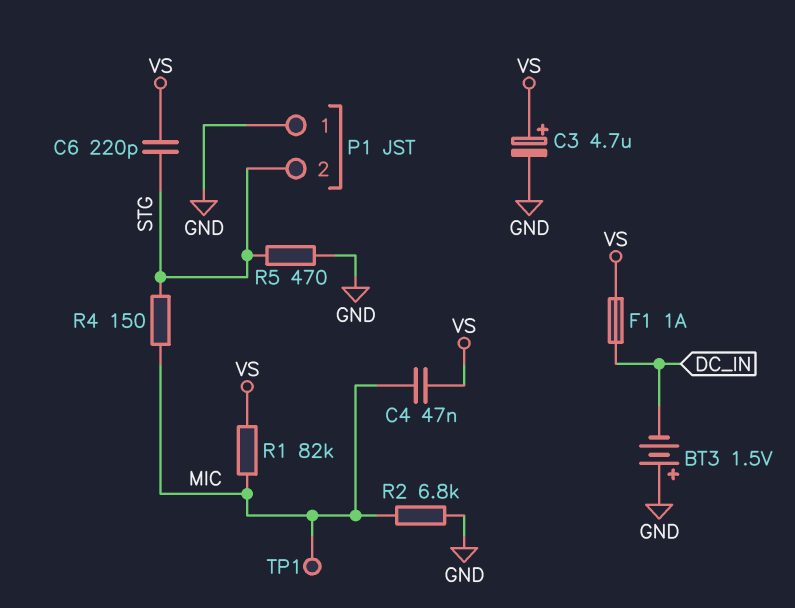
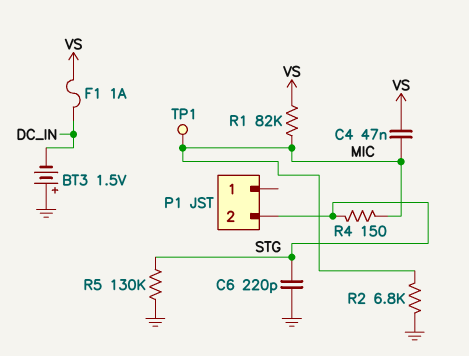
C3: 4.7uF (plus VS, minus GND) -> none
C6: 220pF (STG, VS) -> 220pF (GND, STG)
P1 pin 1: GND -> none
R5: 470 (GND, STG) -> 130k (GND, STG)

